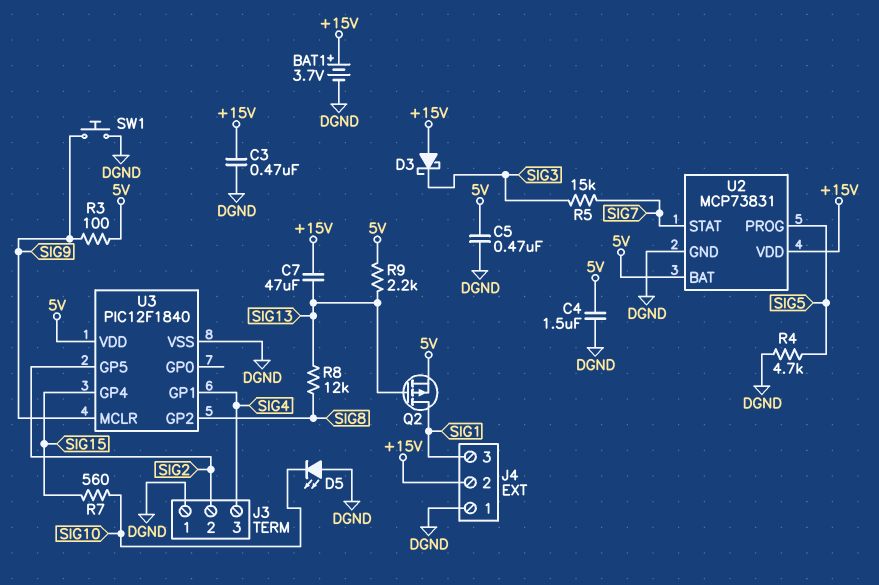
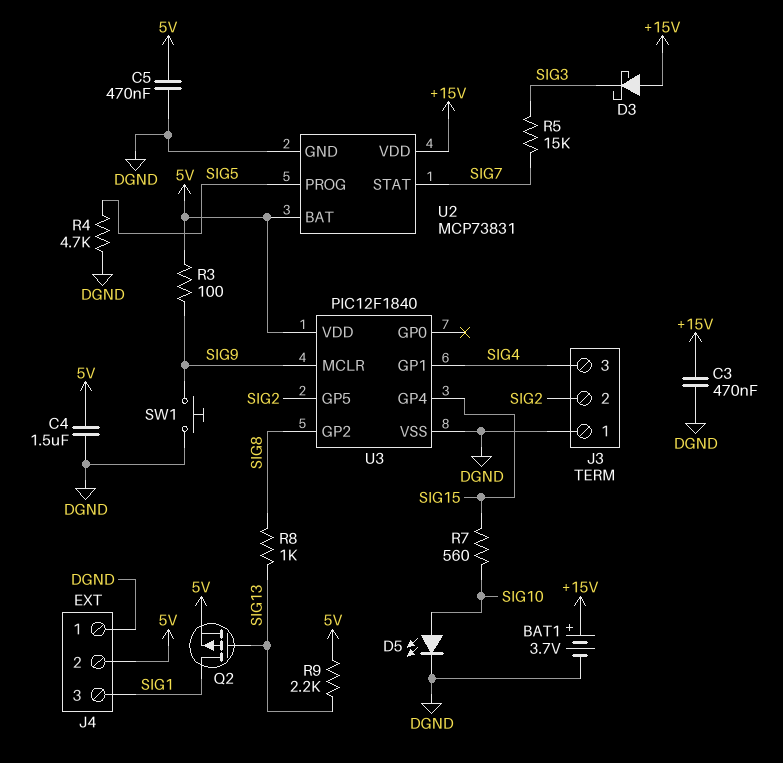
C7: 47uF (+15V, SIG13) -> none
D5: LED (A DGND, K SIG10) -> LED (A SIG10, K DGND)
J4 pin 2: +15V -> 5V
R8: 12k (SIG8, SIG13) -> 1k (SIG8, SIG13)

